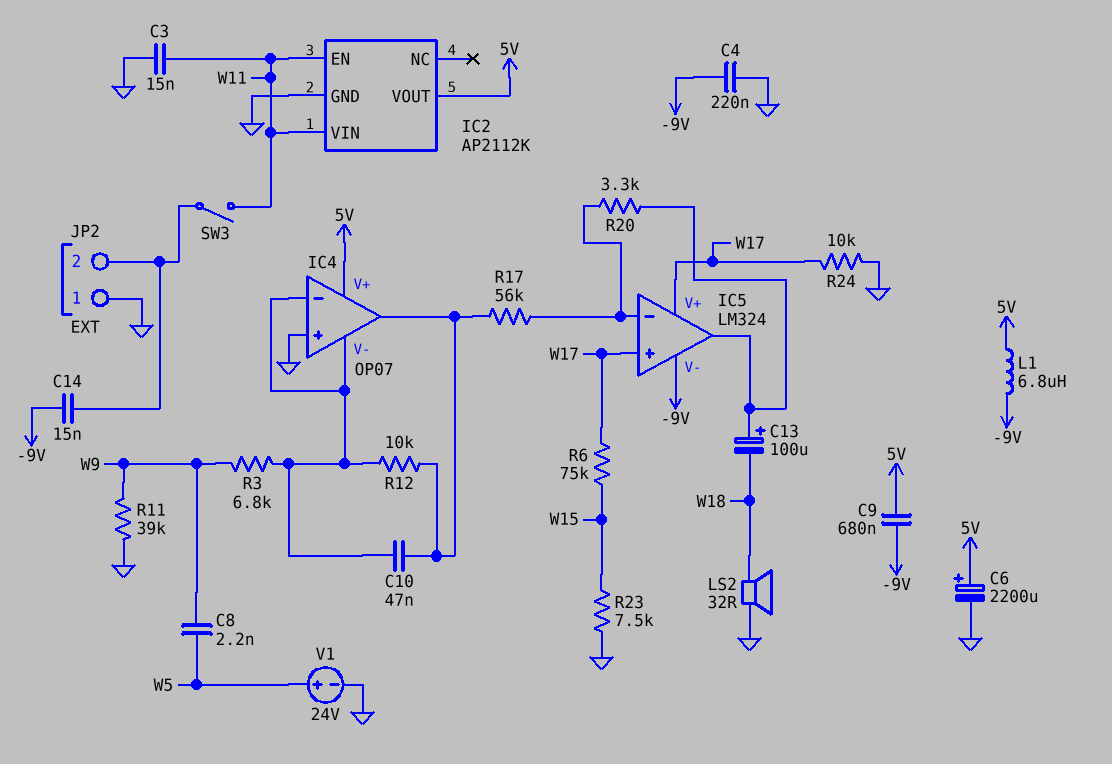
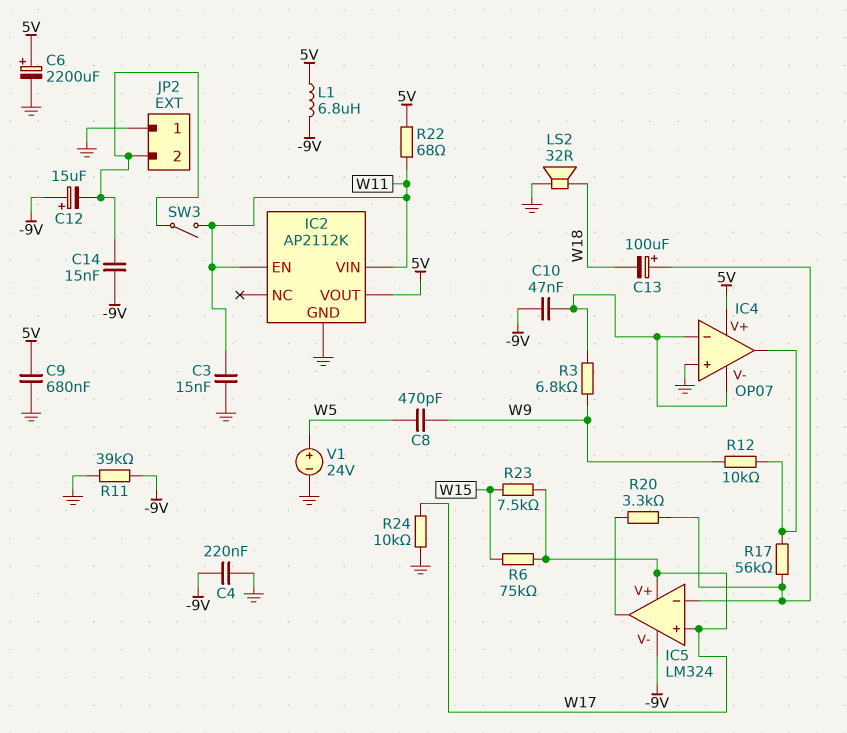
C8: 2.2nF (W5, W9) -> 470pF (W5, W9)
C9: 680nF (-9V, 5V) -> 680nF (5V, GND)
C10: 47nF (IC4/V-, IC4/out) -> 47nF (-9V, IC4/V-)
C12: none -> 15uF (plus -9V, minus JP2/2)
C13: 100uF (plus IC5/out, minus W18) -> 100uF (plus IC5/in-, minus W18)
R11: 39k (GND, W9) -> 39k (-9V, GND)
R12: 10k (IC4/V-, IC4/out) -> 10k (IC4/out, W9)
R22: none -> 68 (5V, W11)
R23: 7.5k (GND, W15) -> 7.5k (W15, W17)

